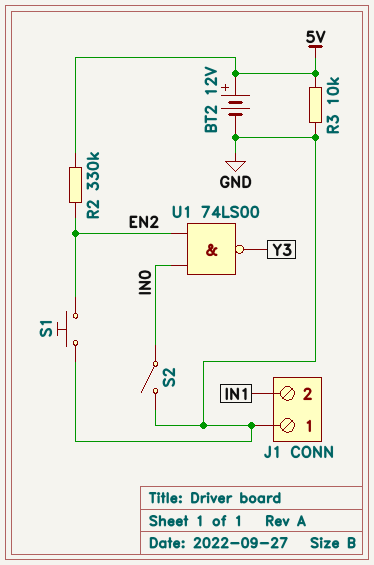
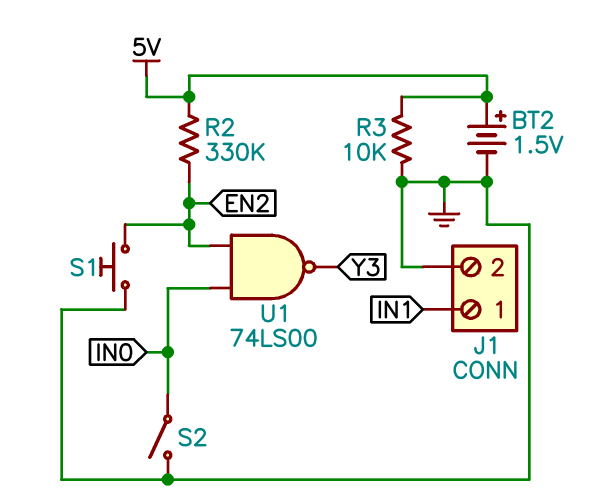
BT2: 12V (plus 5V, minus GND) -> 1.5V (plus 5V, minus GND)
J1 pin 1: GND -> IN1
J1 pin 2: IN1 -> GND

